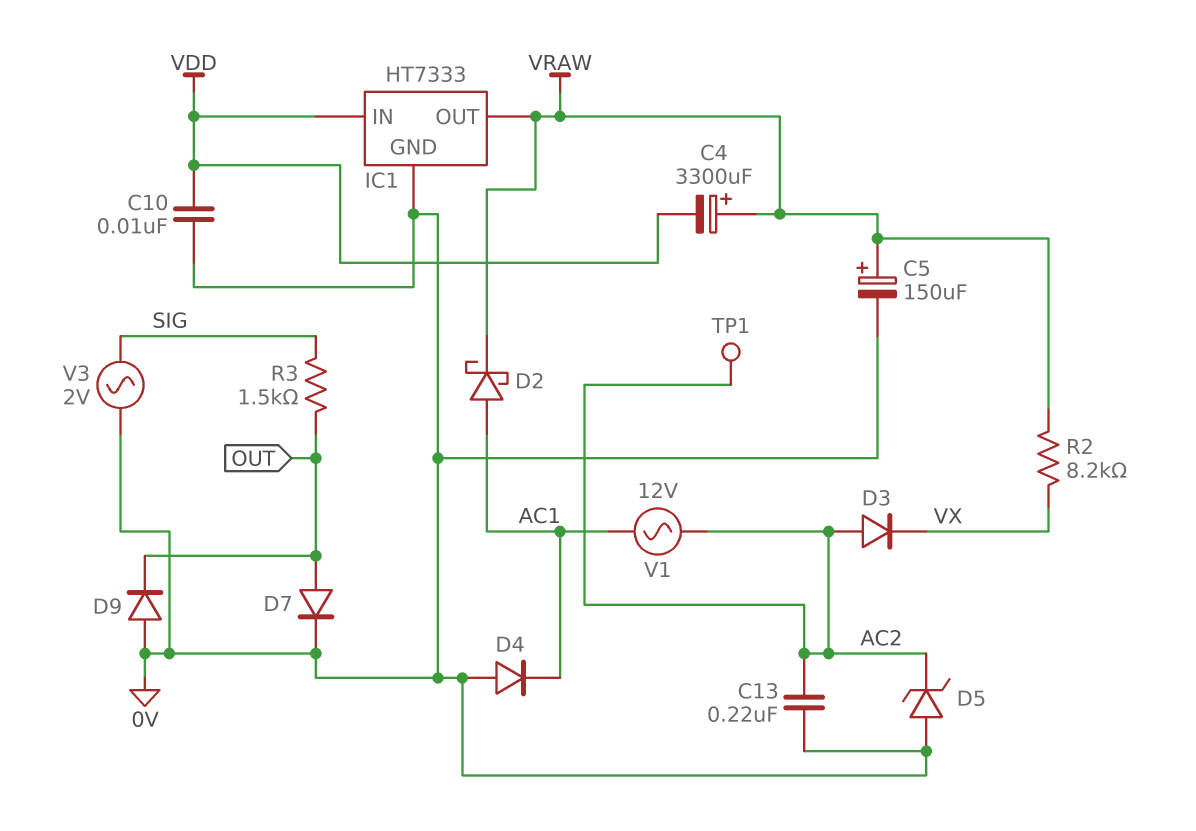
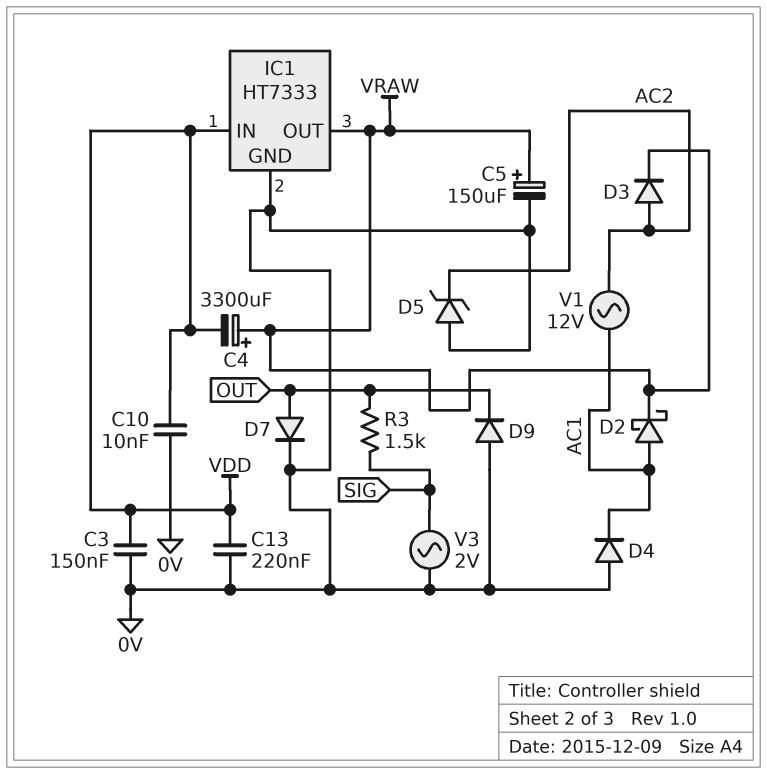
C3: none -> 150nF (0V, VDD)
C13: 220nF (0V, AC2) -> 220nF (0V, VDD)
D3: diode (A AC2, K VX) -> diode (A AC2, K VRAW)
R2: 8.2k (VRAW, VX) -> none
TP1: test point (AC2) -> none

